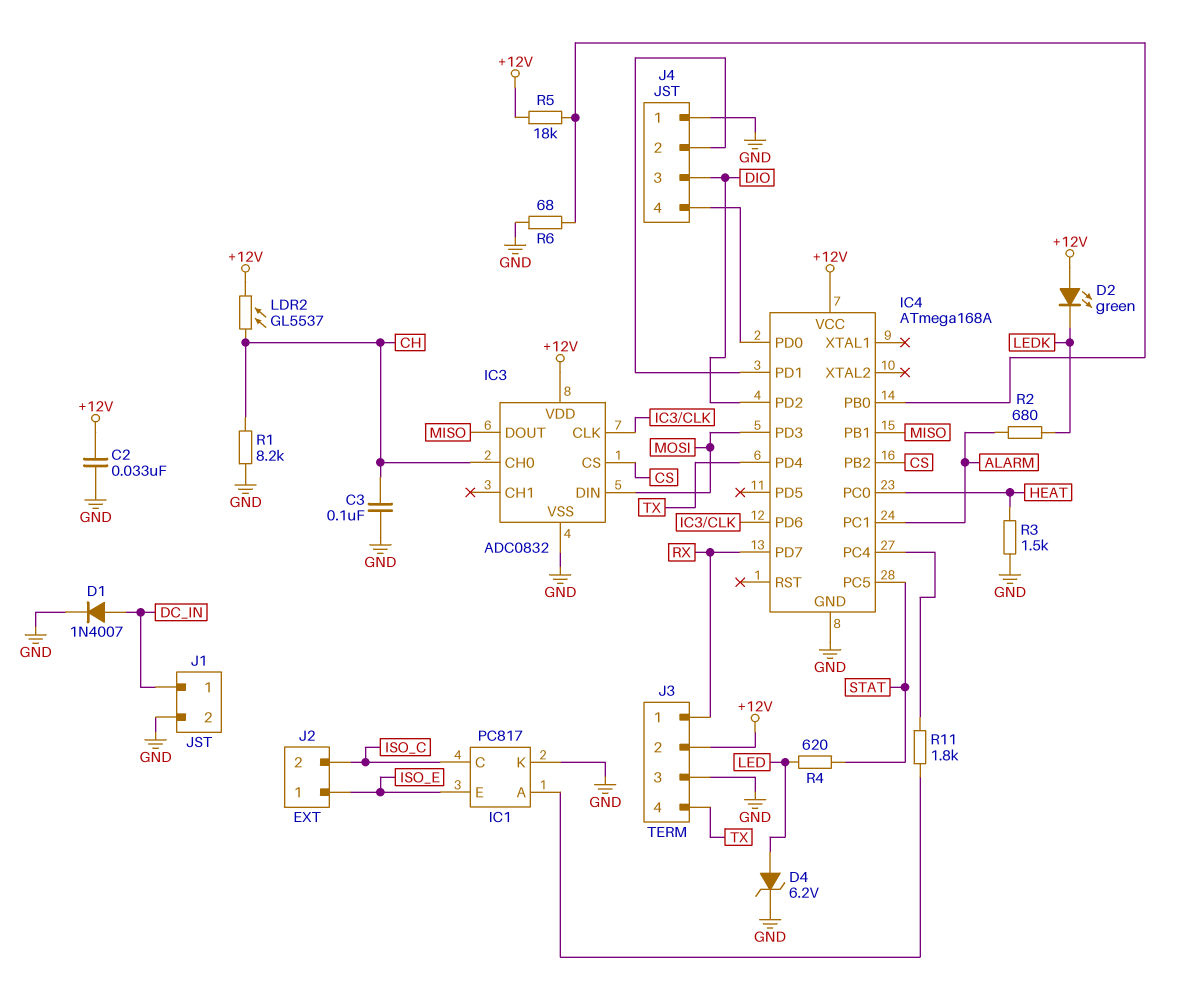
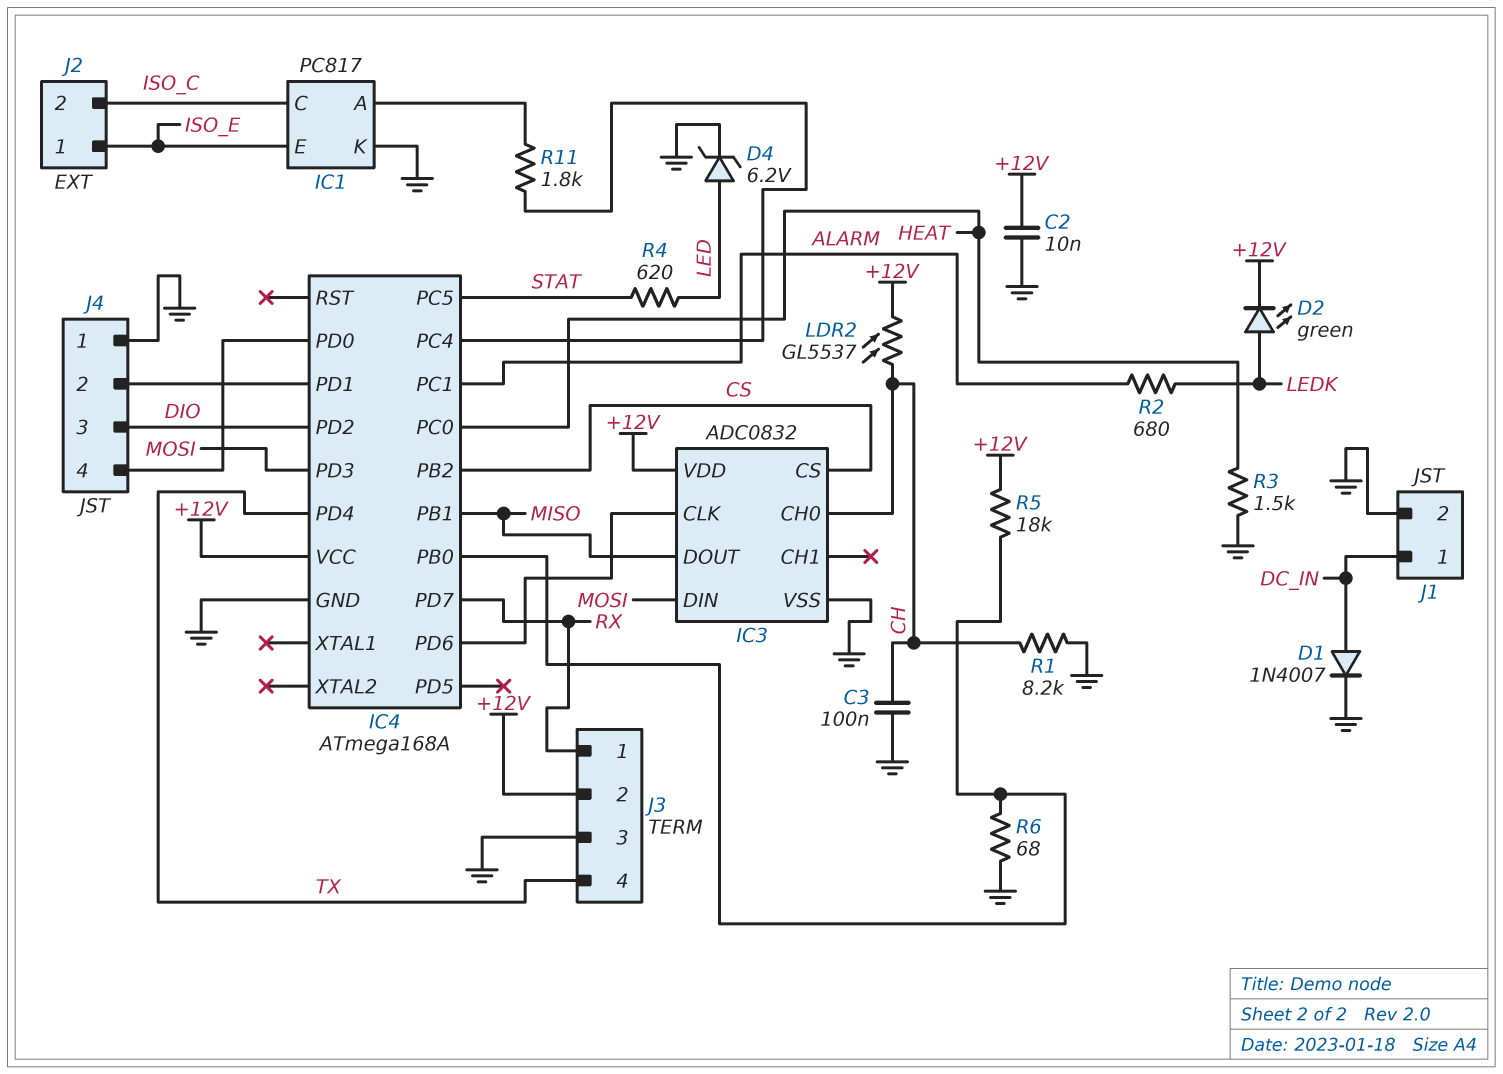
C2: 33nF (+12V, GND) -> 10nF (+12V, GND)
D2: LED green (A +12V, K LEDK) -> LED green (A LEDK, K +12V)

